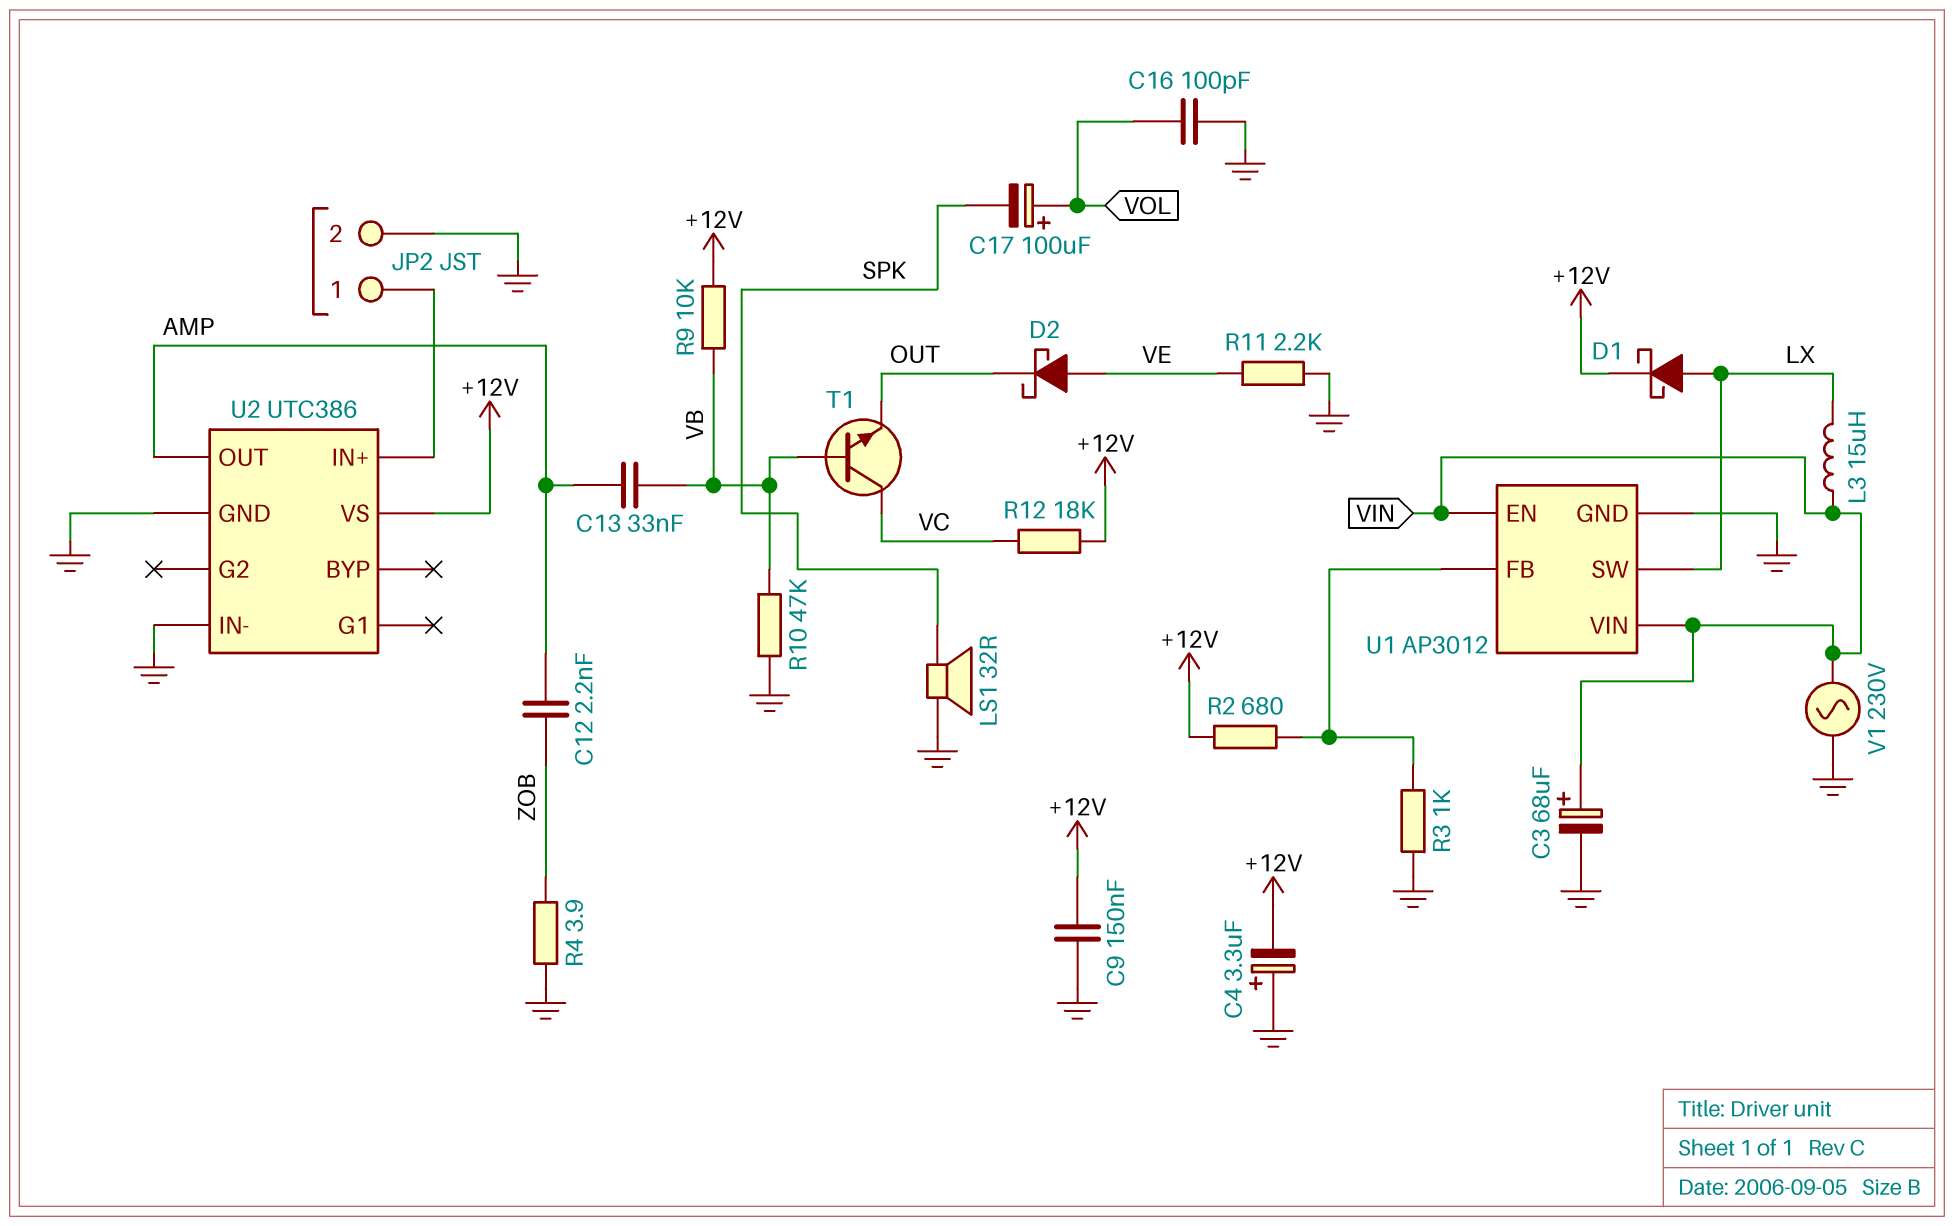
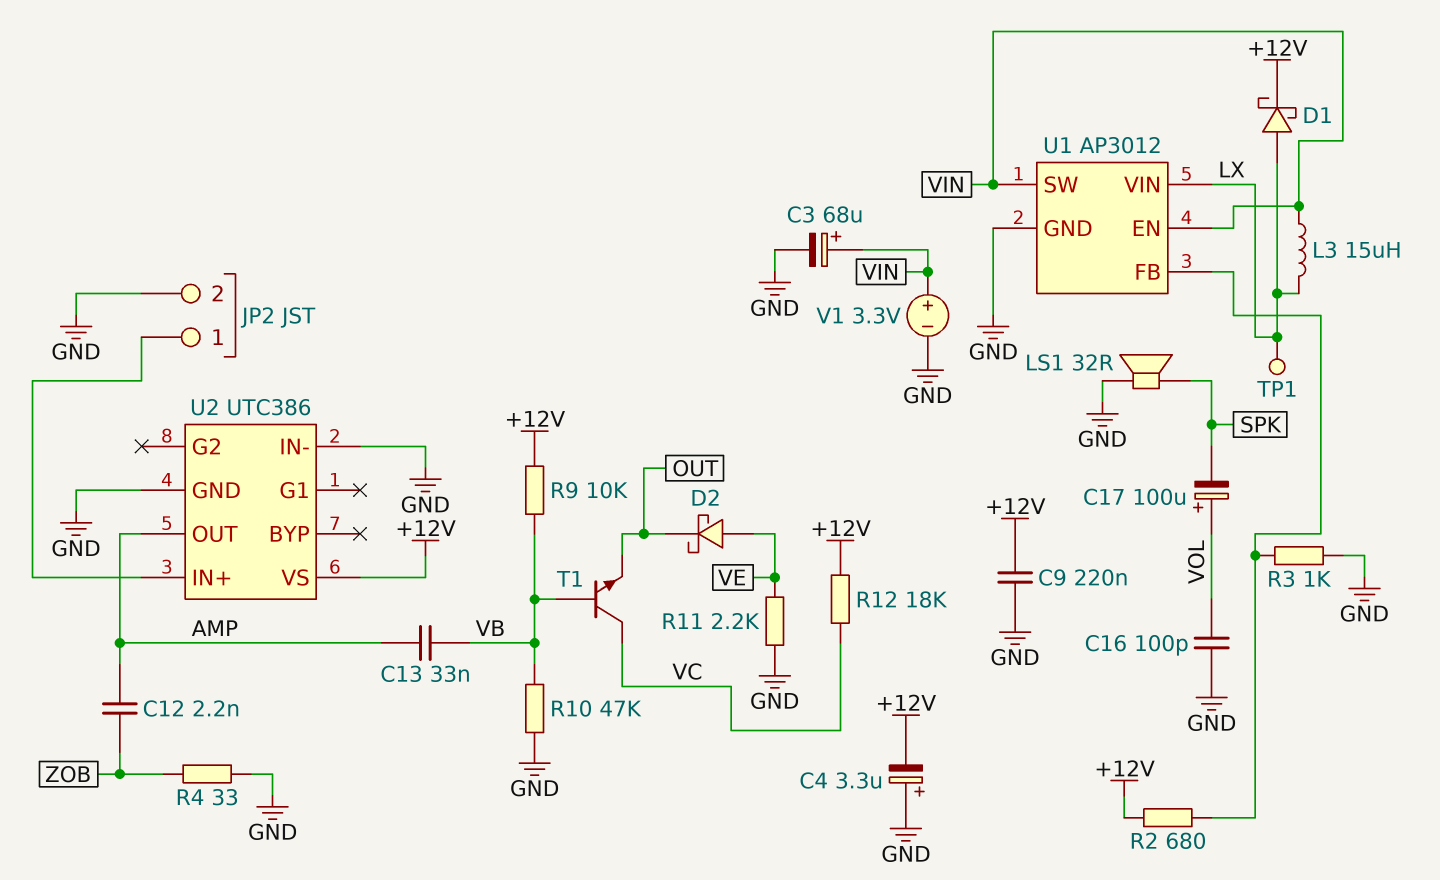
C9: 150nF (+12V, GND) -> 220nF (+12V, GND)
R4: 3.9 (GND, ZOB) -> 33 (GND, ZOB)
TP1: none -> test point (LX)
U1 pin SW: LX -> VIN
U1 pin VIN: VIN -> LX
V1: AC 230V (GND, VIN) -> 3.3V (plus VIN, minus GND)

